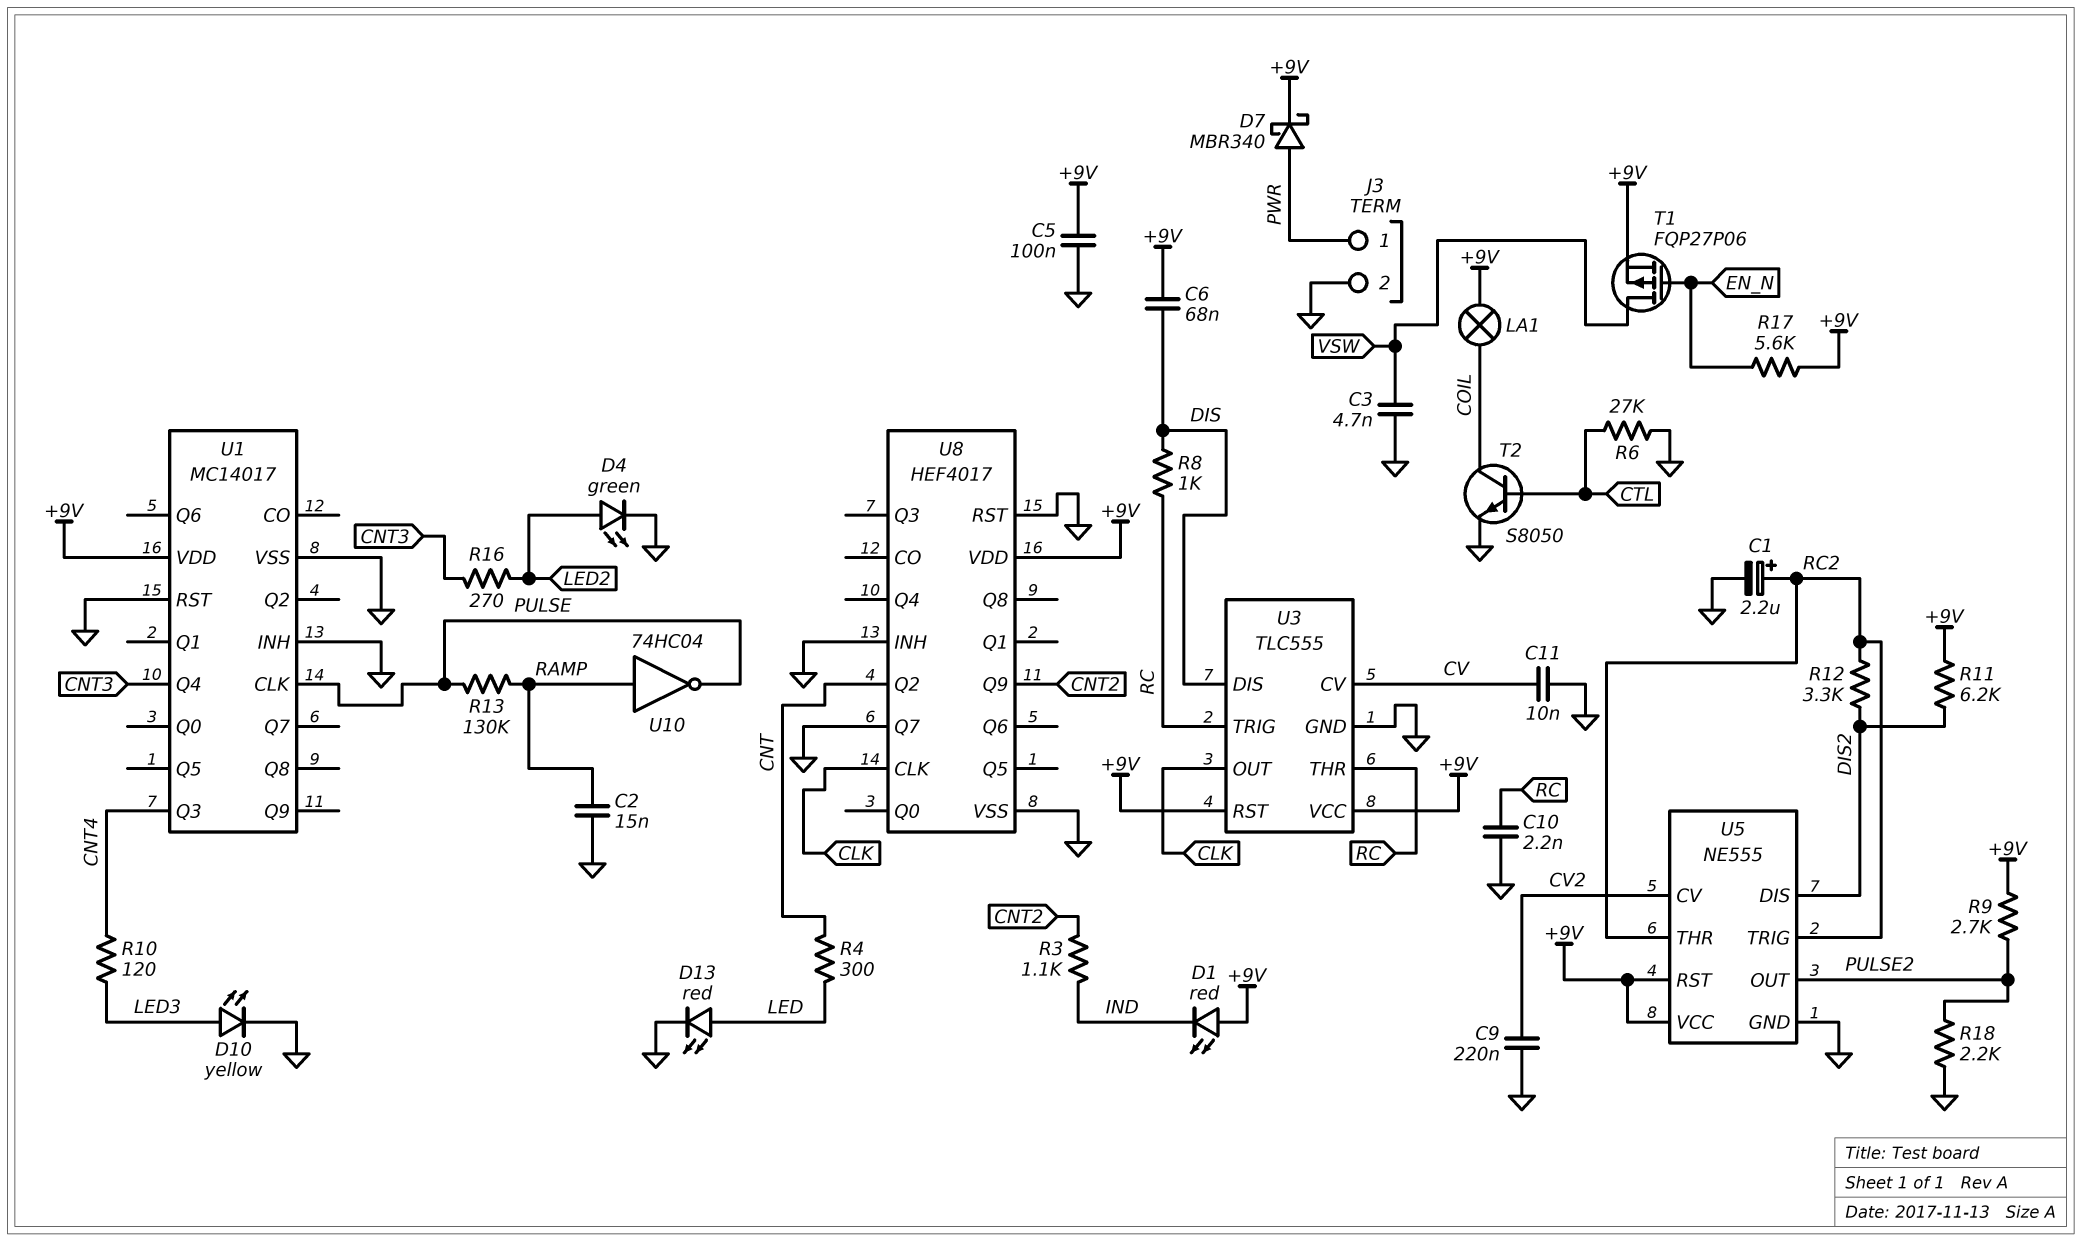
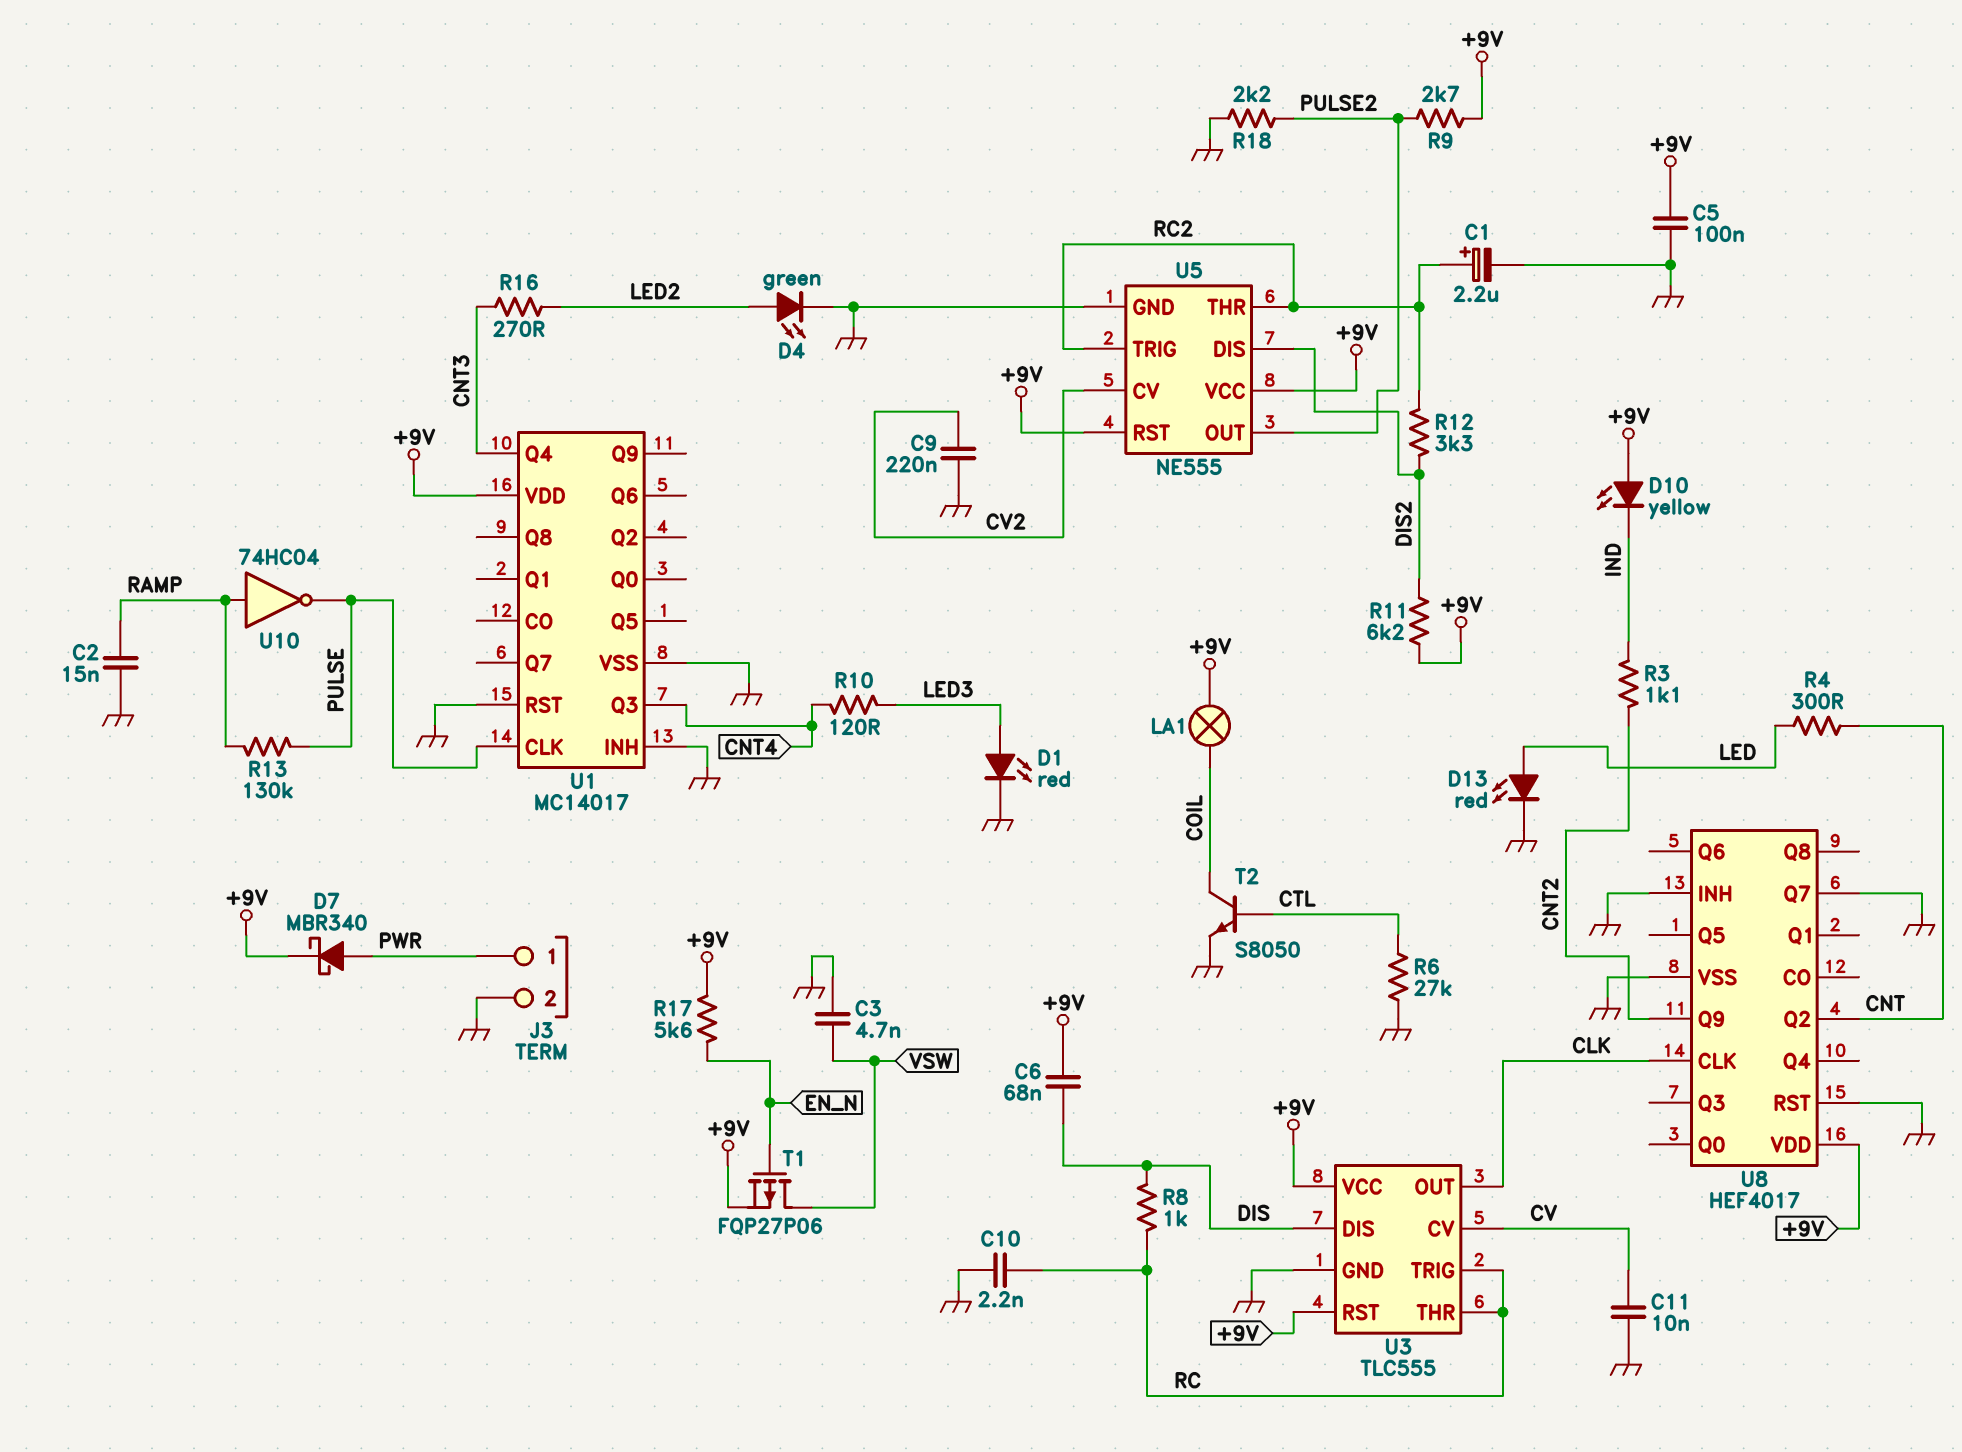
D1: LED red (A +9V, K IND) -> LED red (A LED3, K GND)
D10: LED yellow (A LED3, K GND) -> LED yellow (A +9V, K IND)

